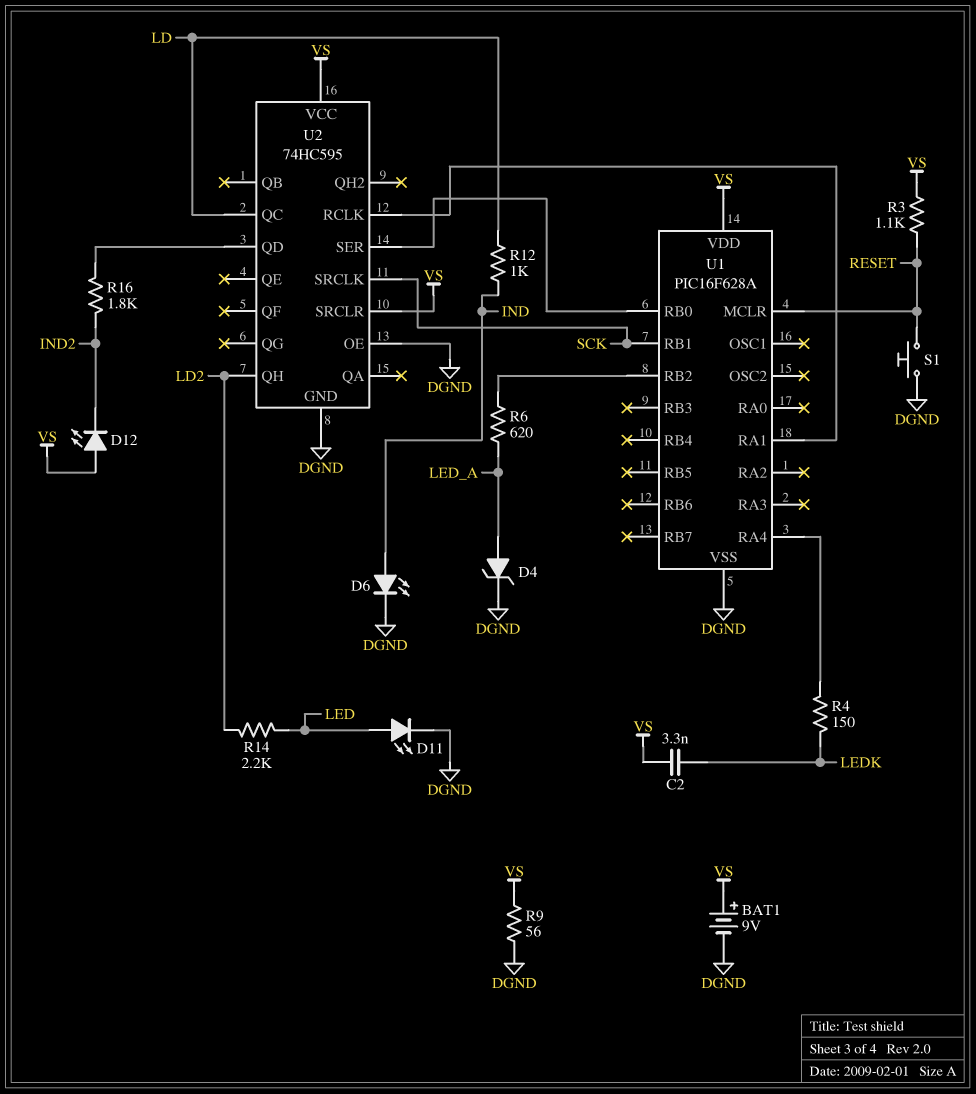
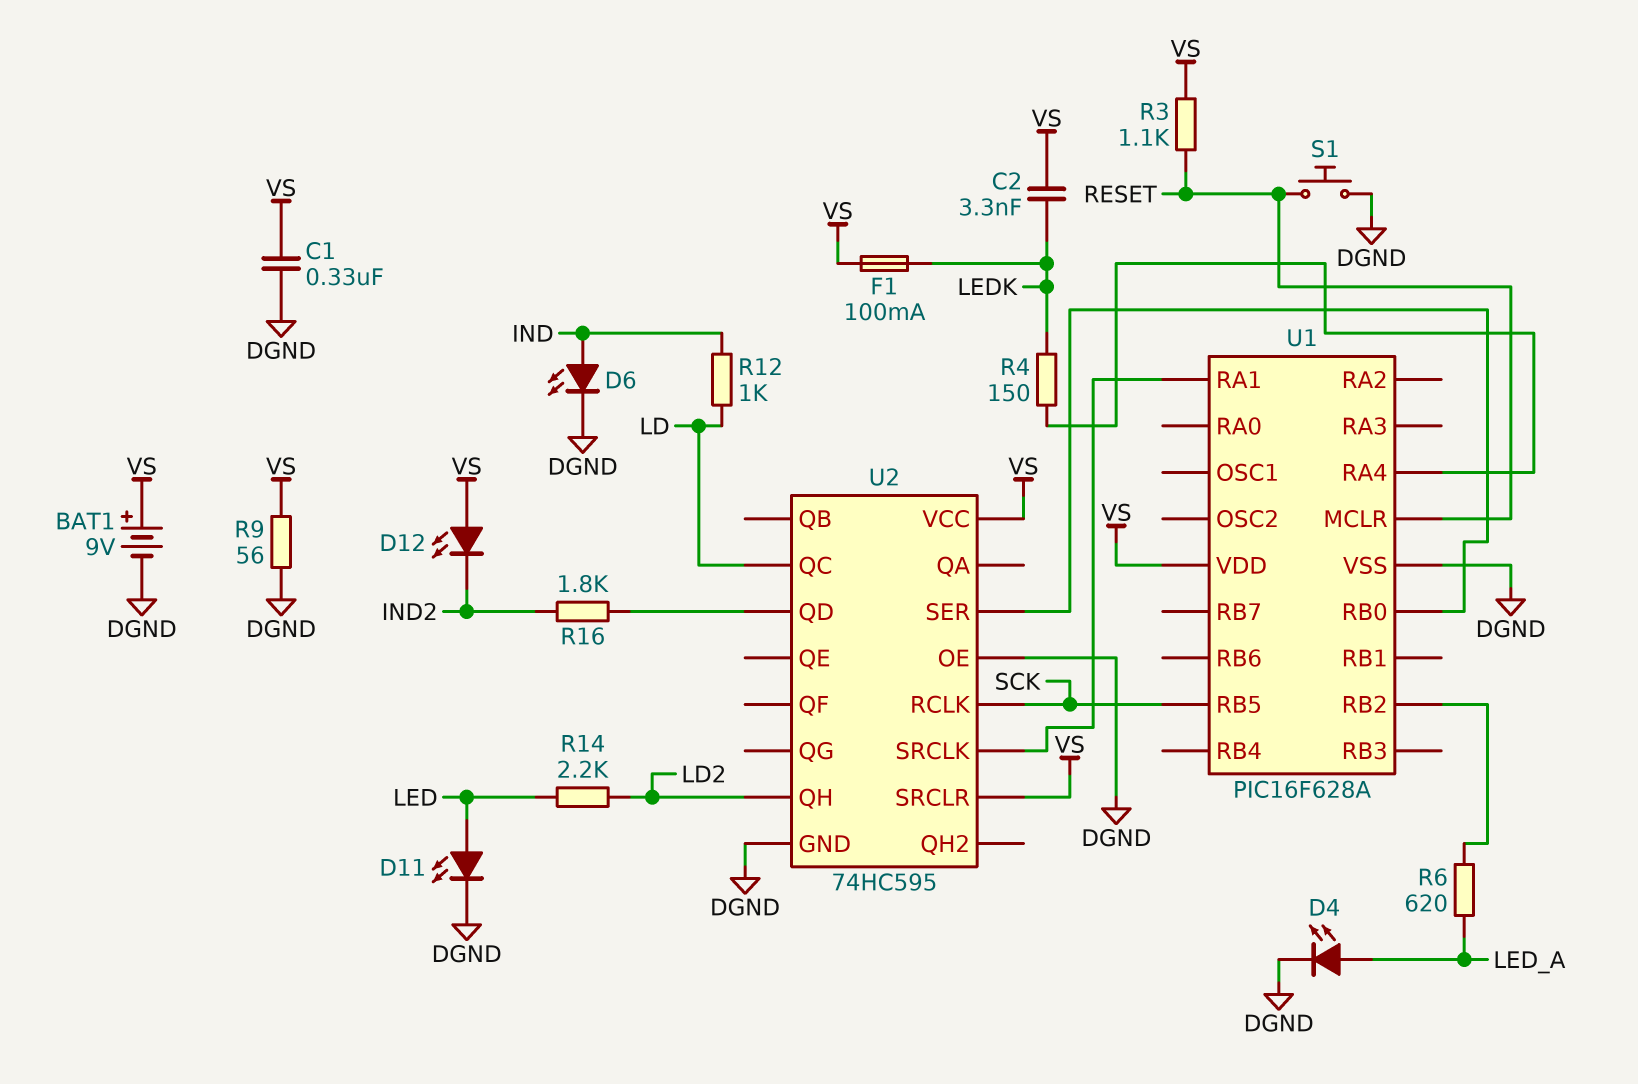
C1: none -> 330nF (DGND, VS)
D4: zener (A LED_A, K DGND) -> LED (A LED_A, K DGND)
F1: none -> 100mA (LEDK, VS)
U1 pin RB1: SCK -> none
U1 pin RB5: none -> SCK
U2 pin RCLK: U1/RA1 -> SCK
U2 pin SRCLK: SCK -> U1/RA1

